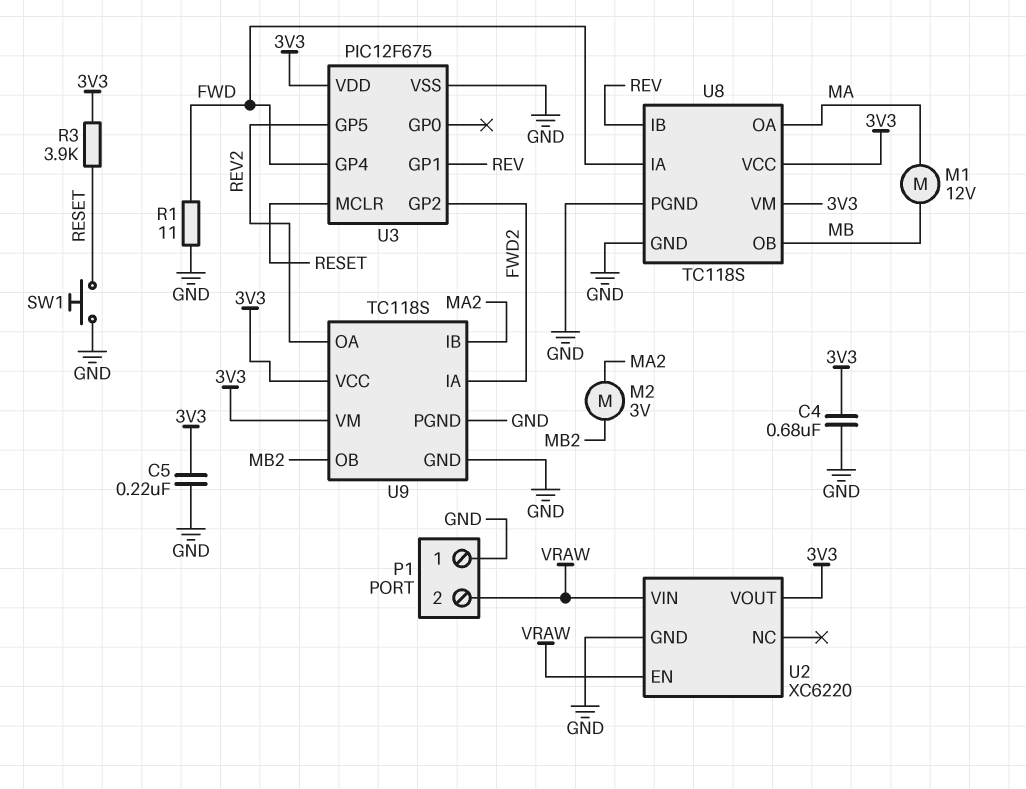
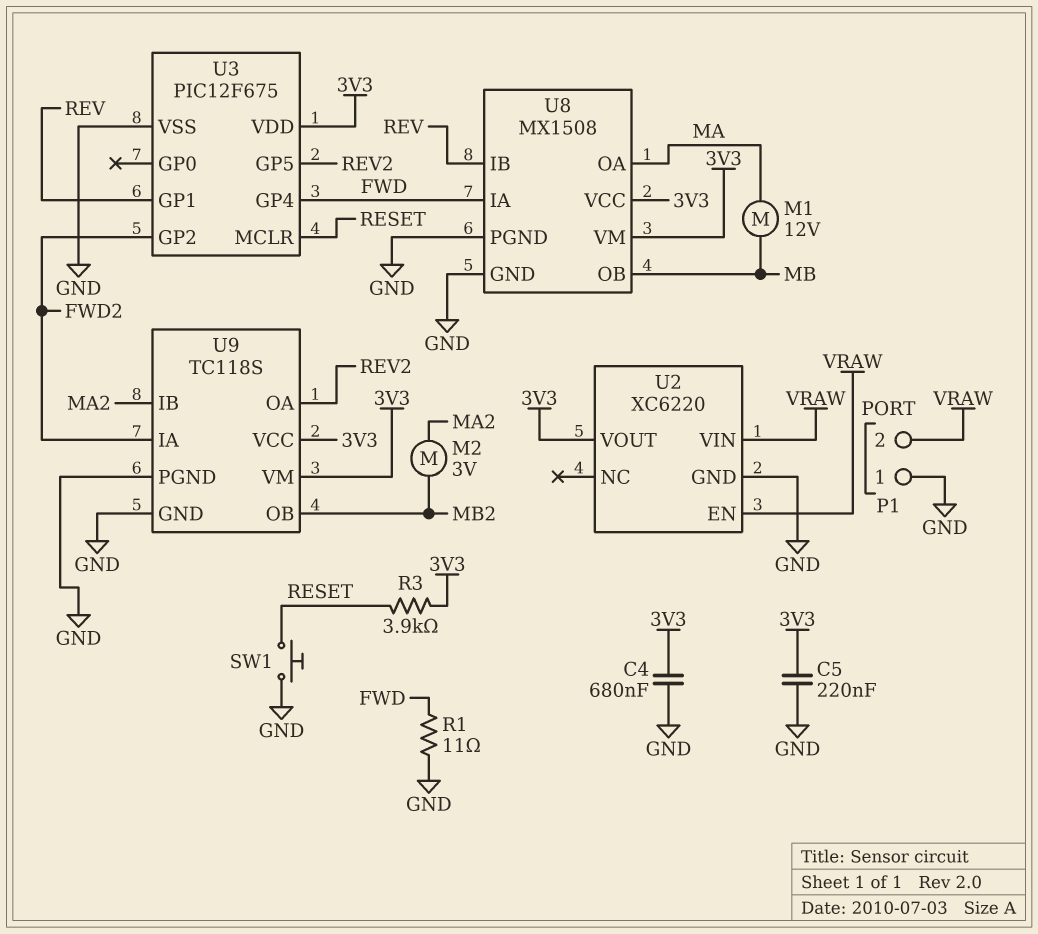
U8: TC118S -> MX1508

